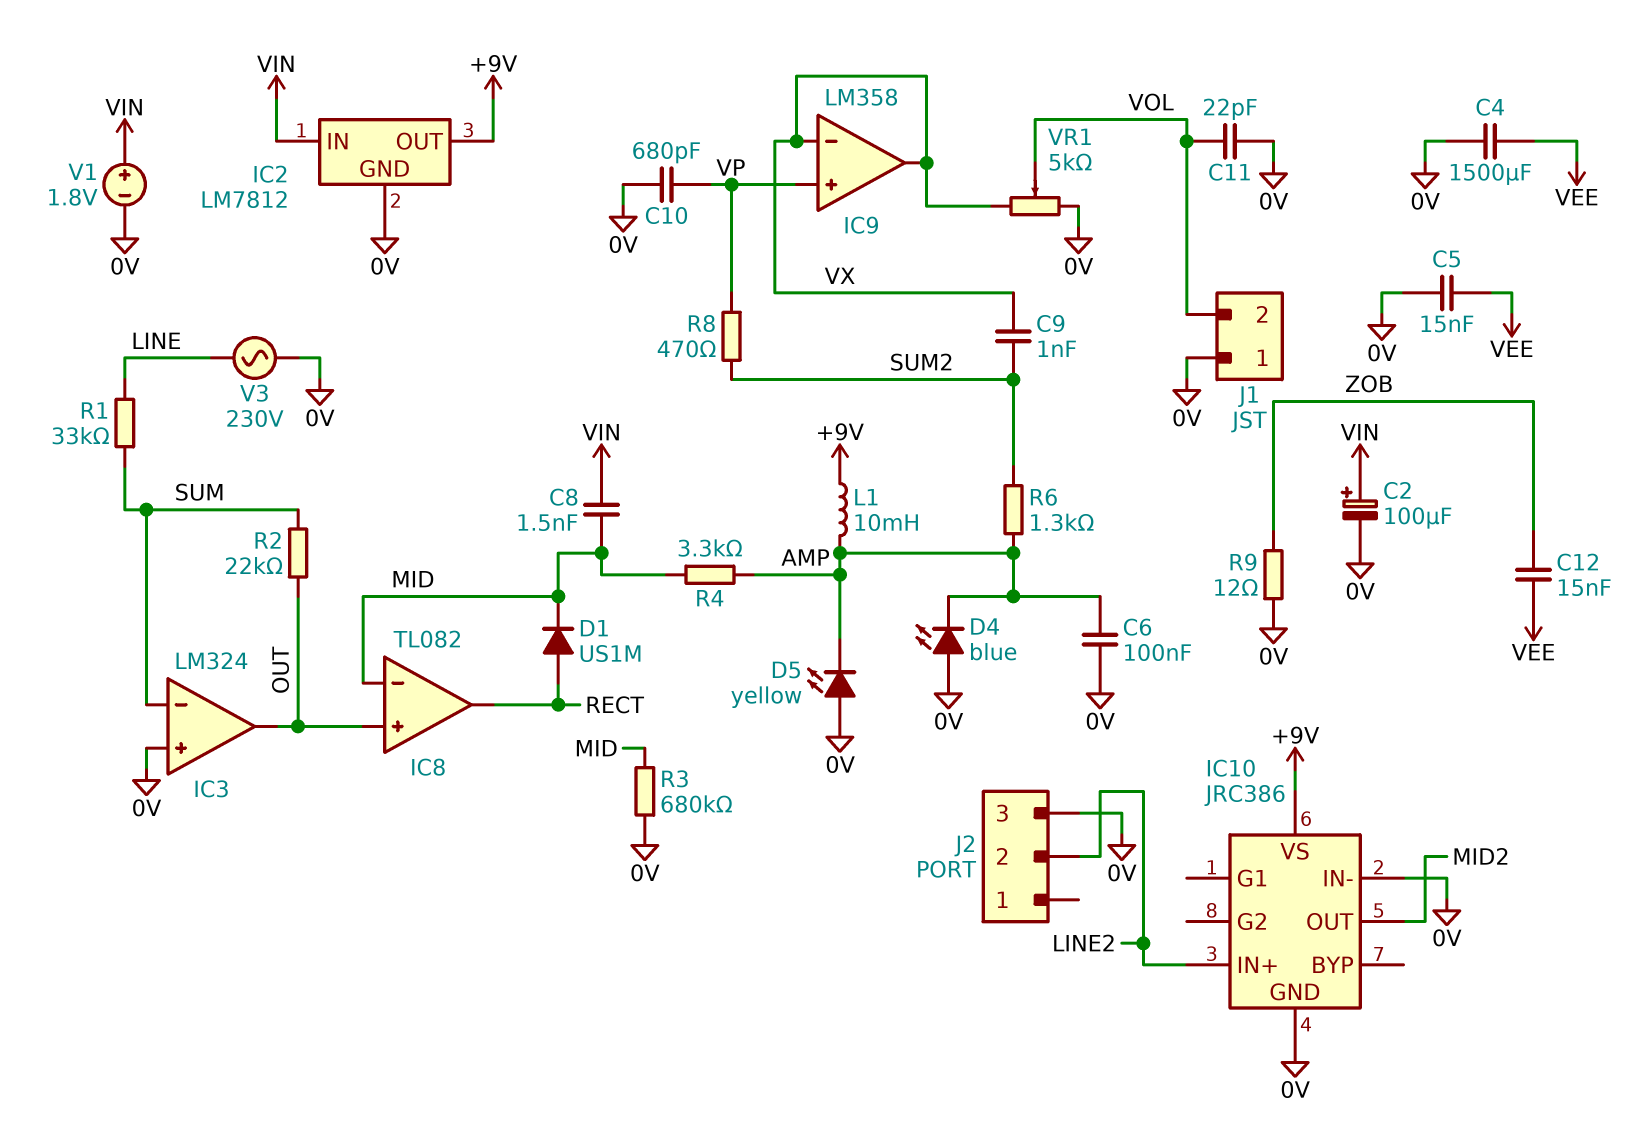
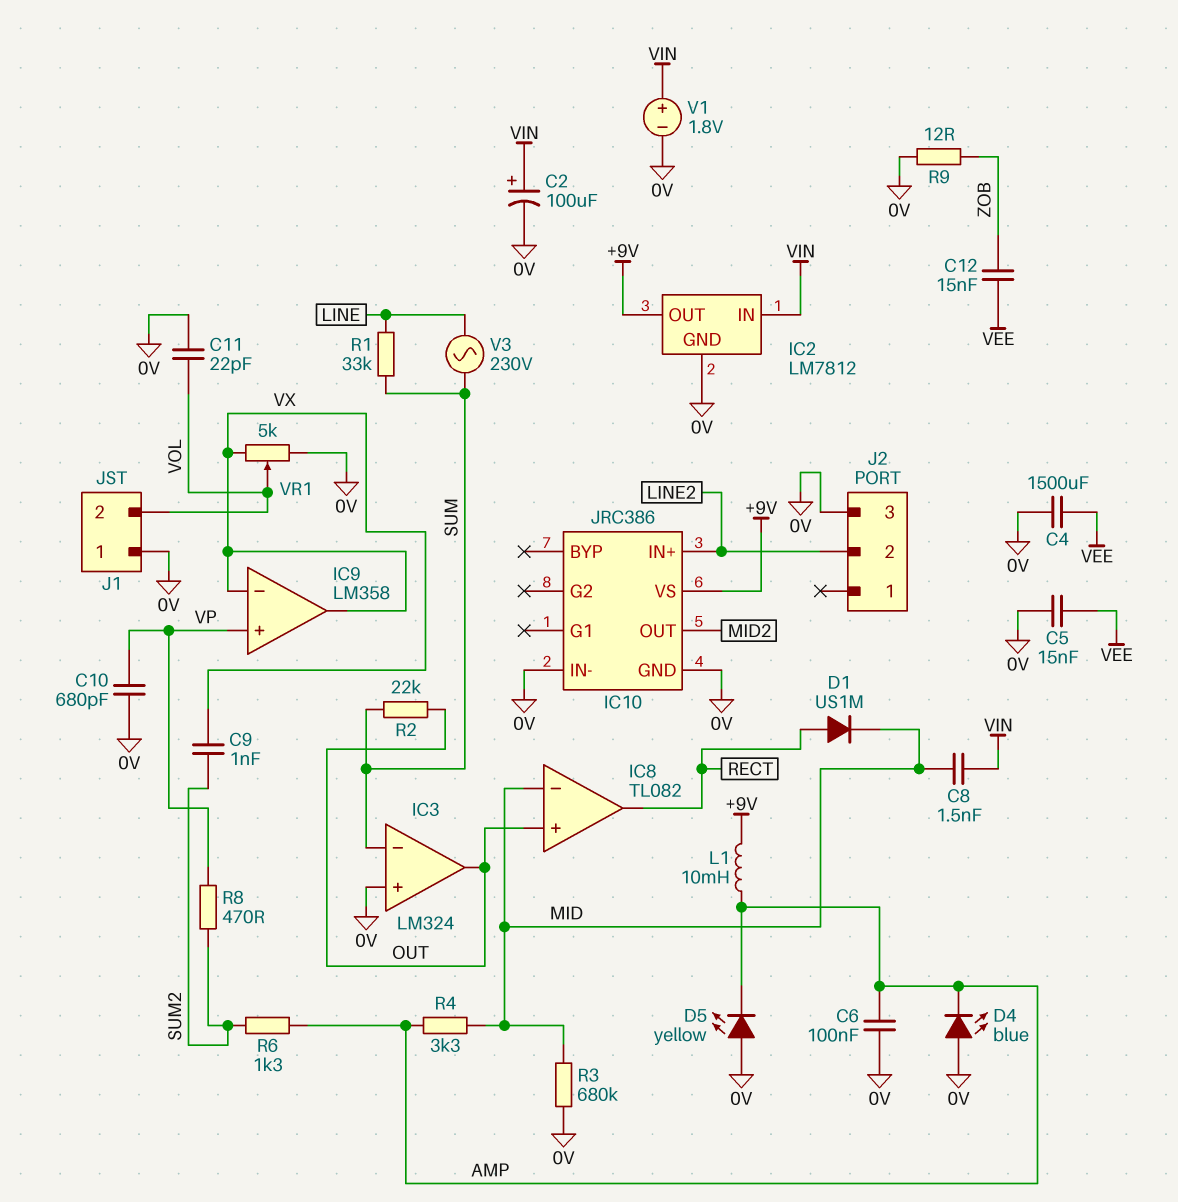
V3: AC 230V (0V, LINE) -> AC 230V (LINE, SUM)

